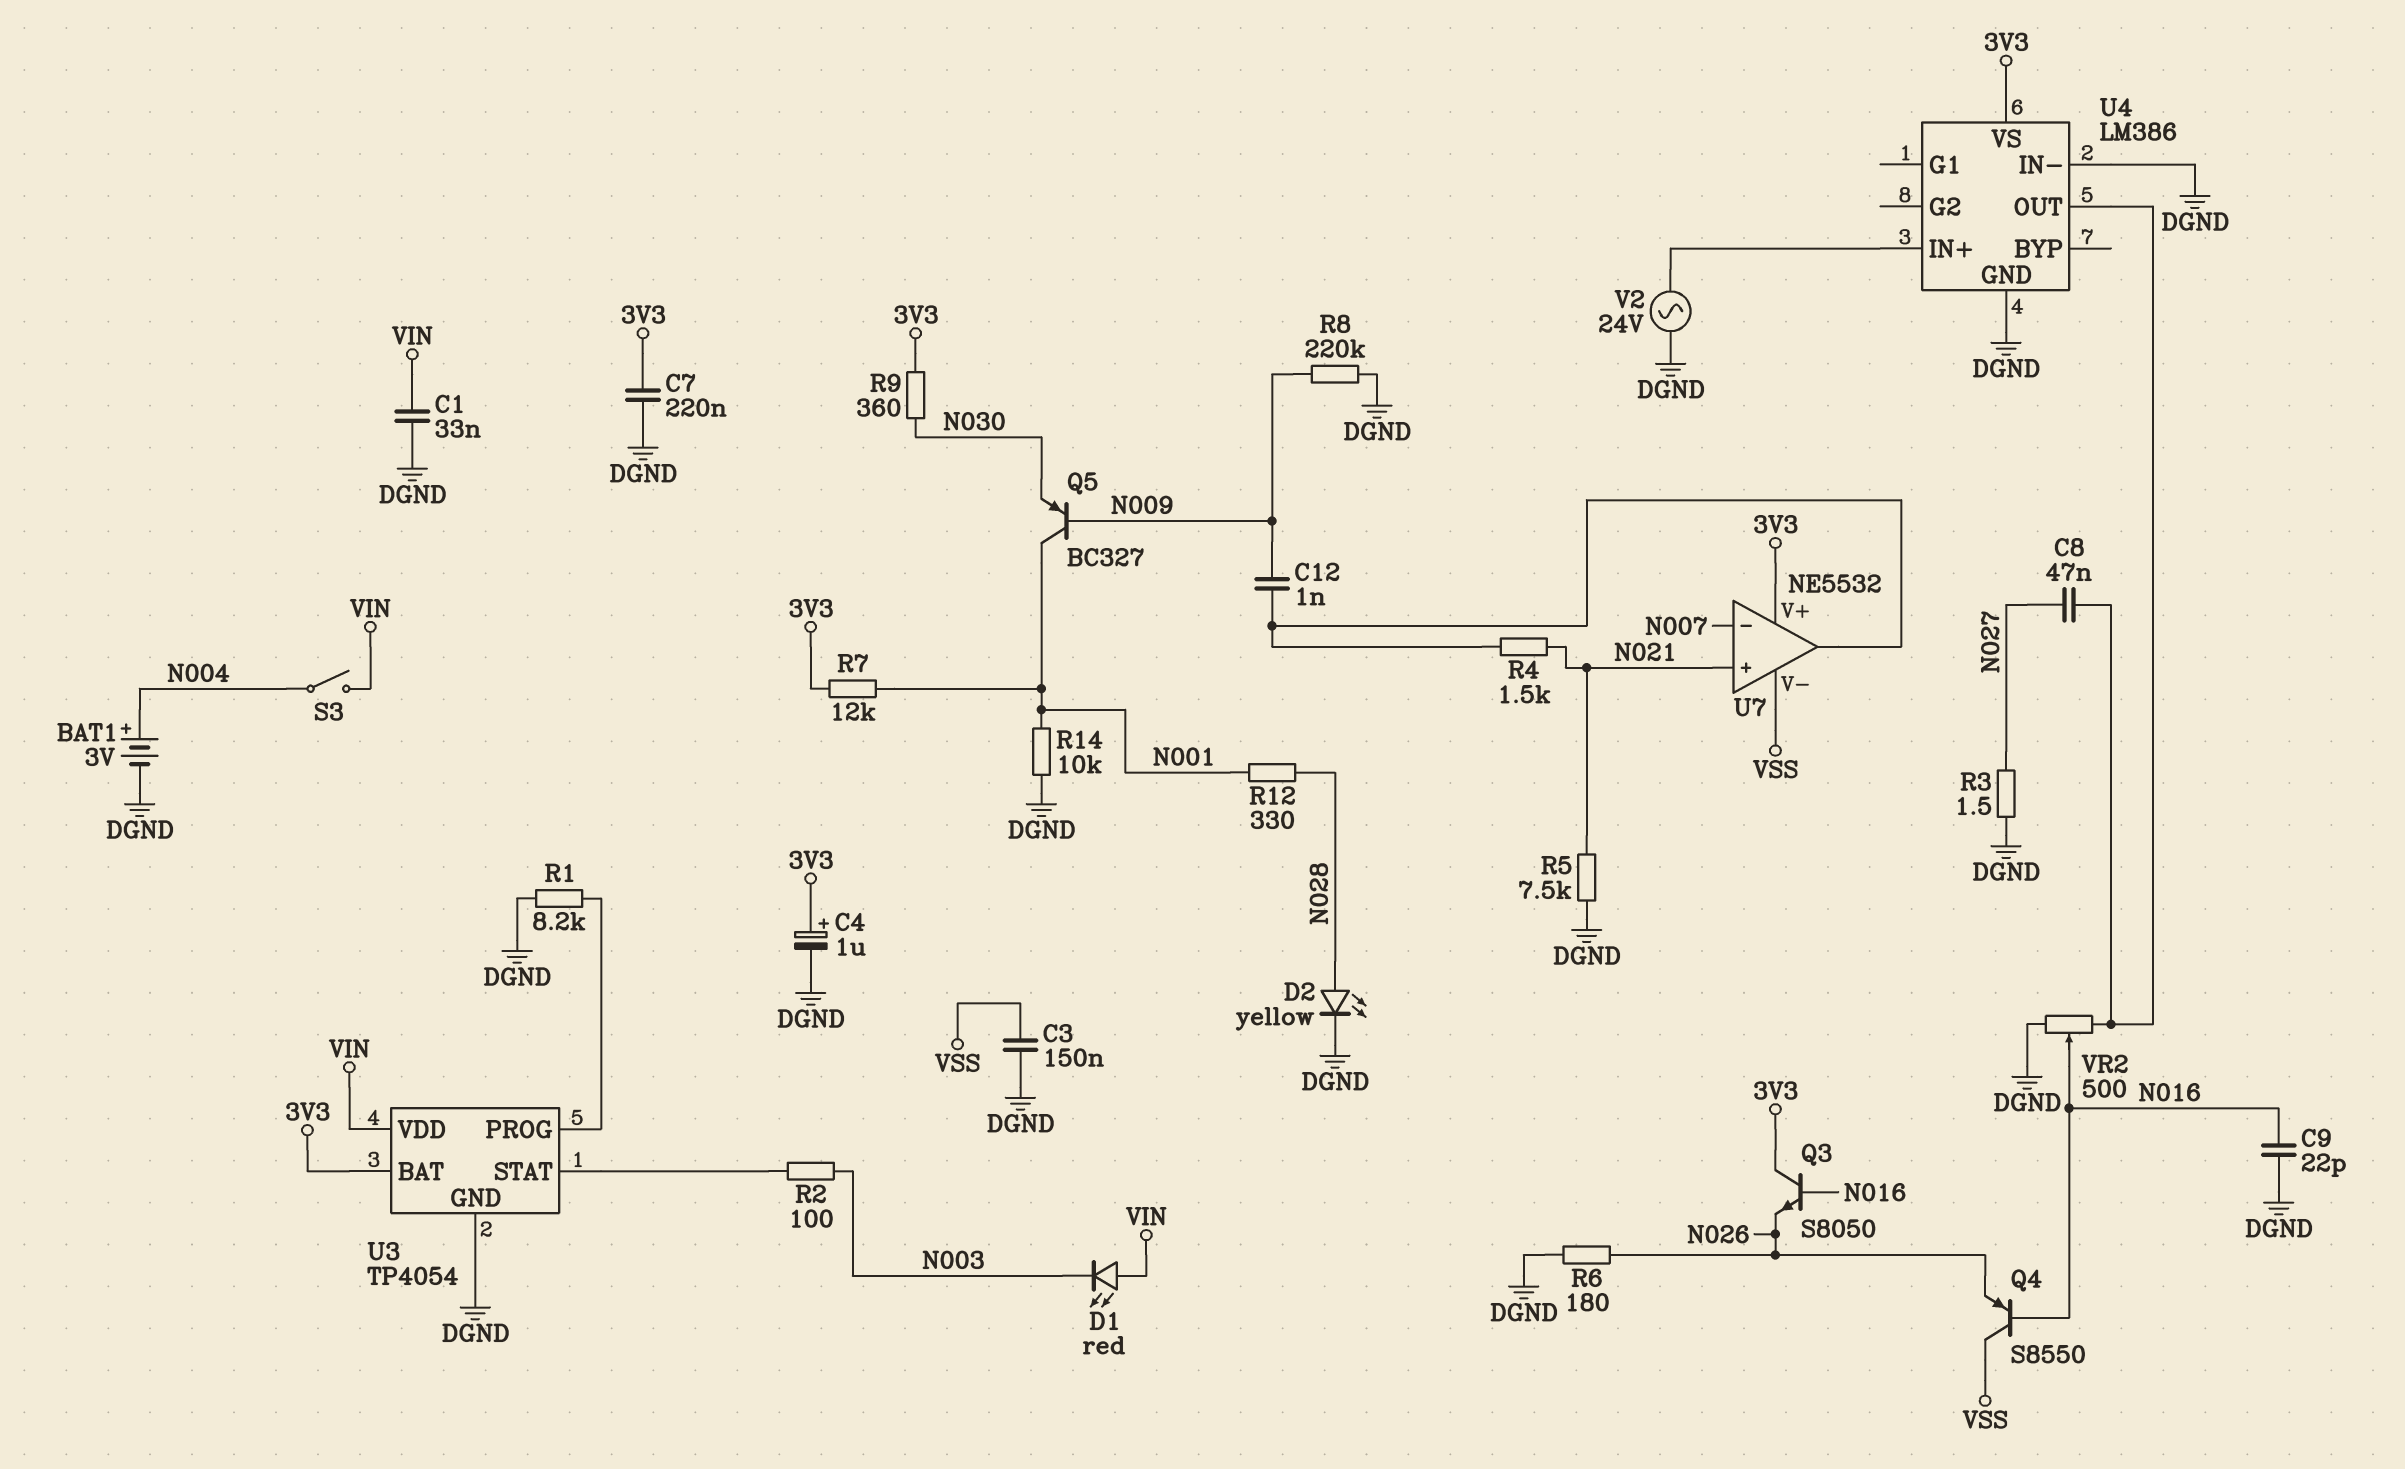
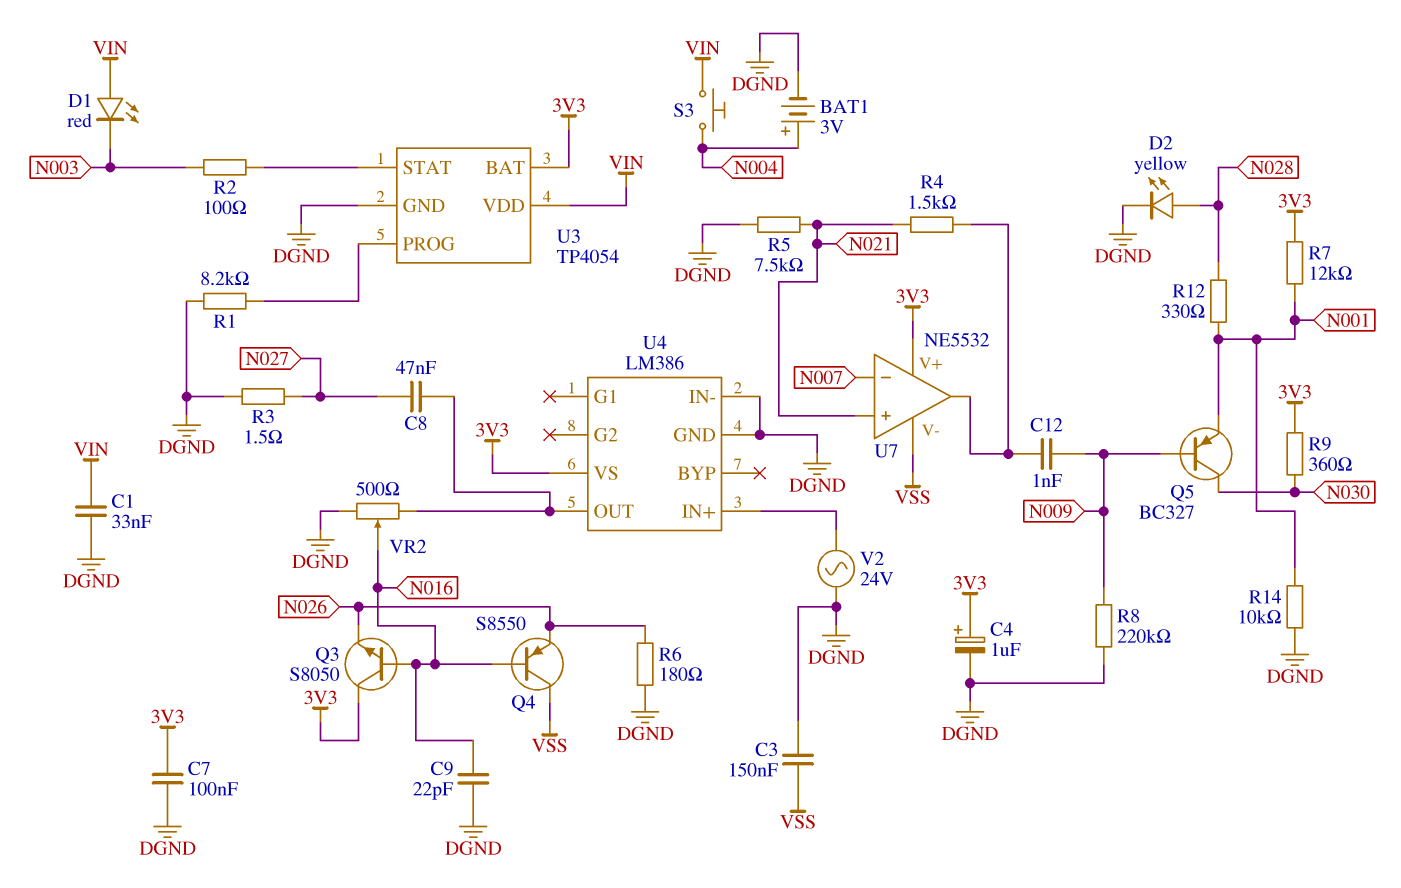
C7: 220nF (3V3, DGND) -> 100nF (3V3, DGND)
Q5: PNP BC327 (B N009, C N001, E N030) -> PNP BC327 (B N009, C N030, E N001)
S3: switch (N004, VIN) -> button (N004, VIN)

